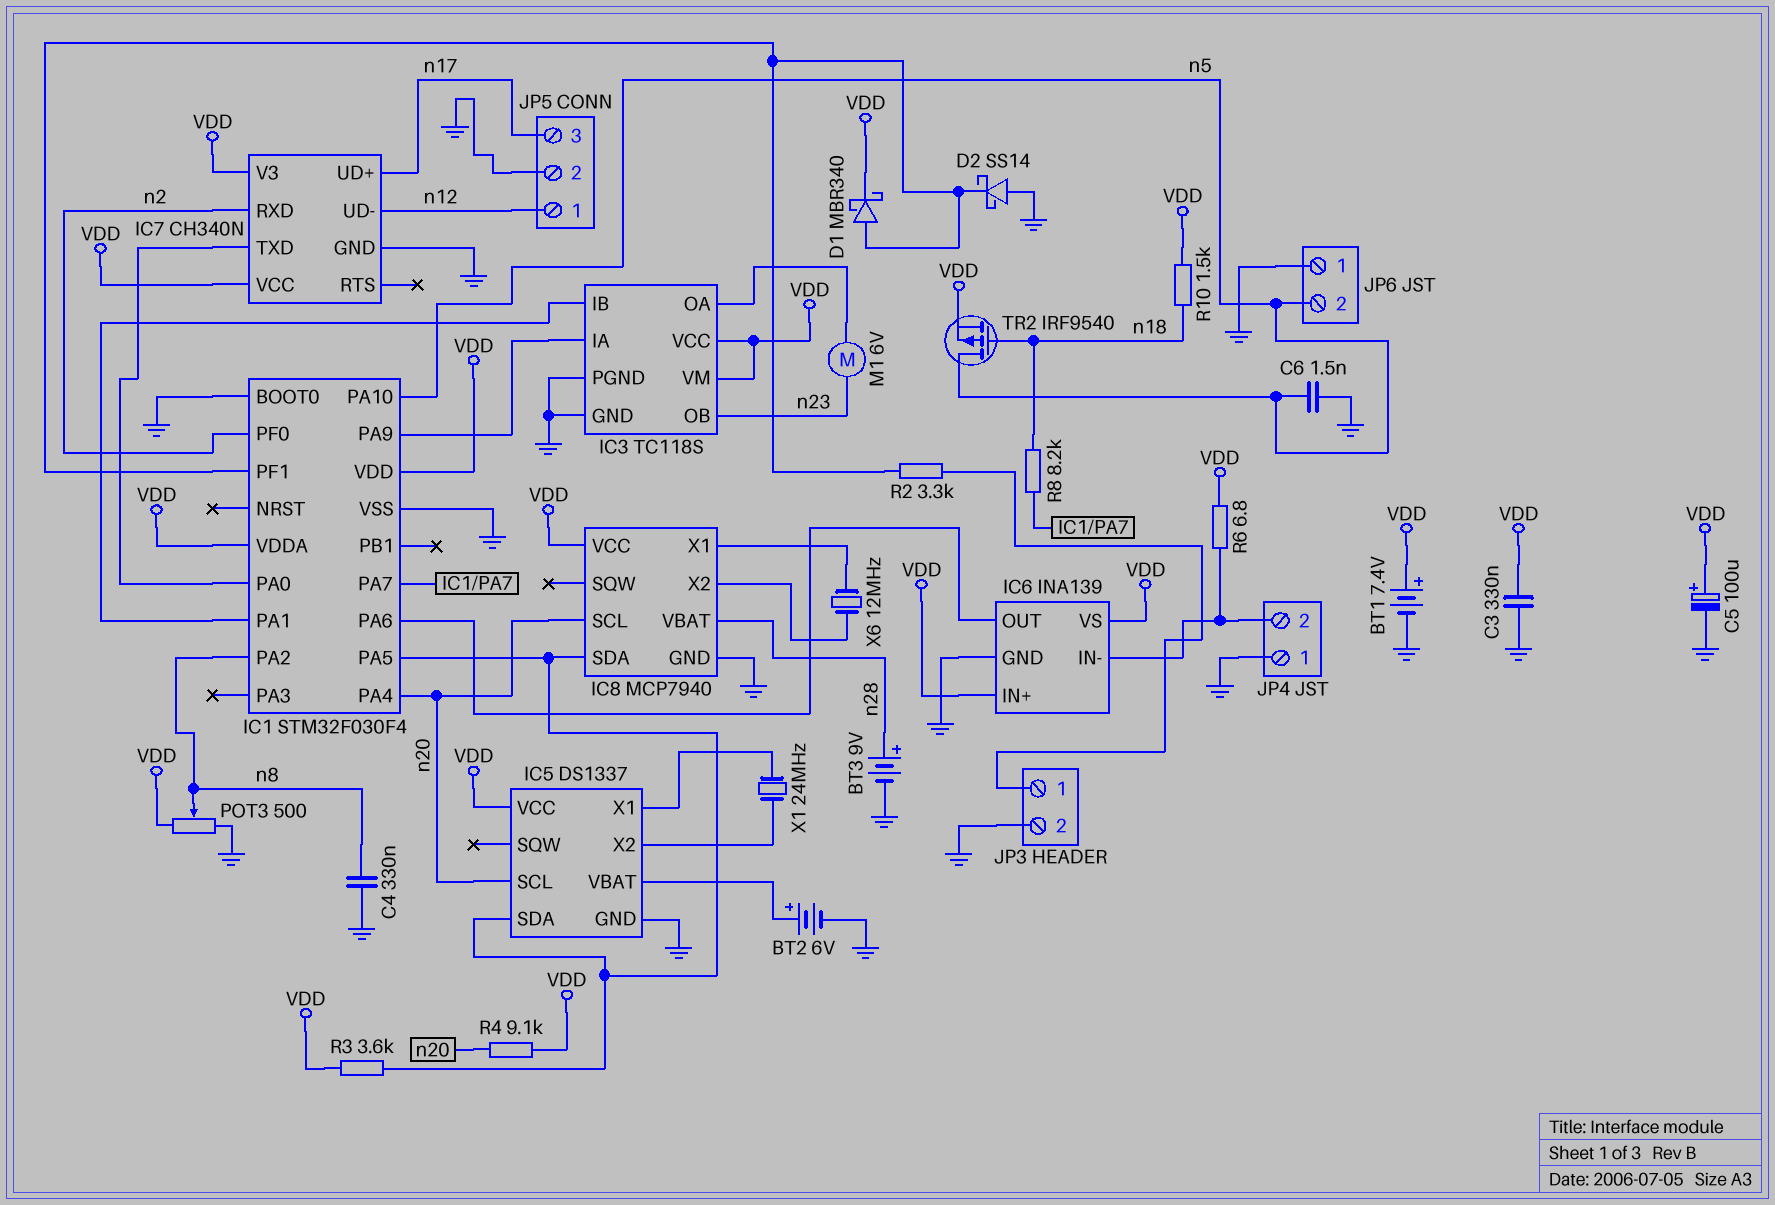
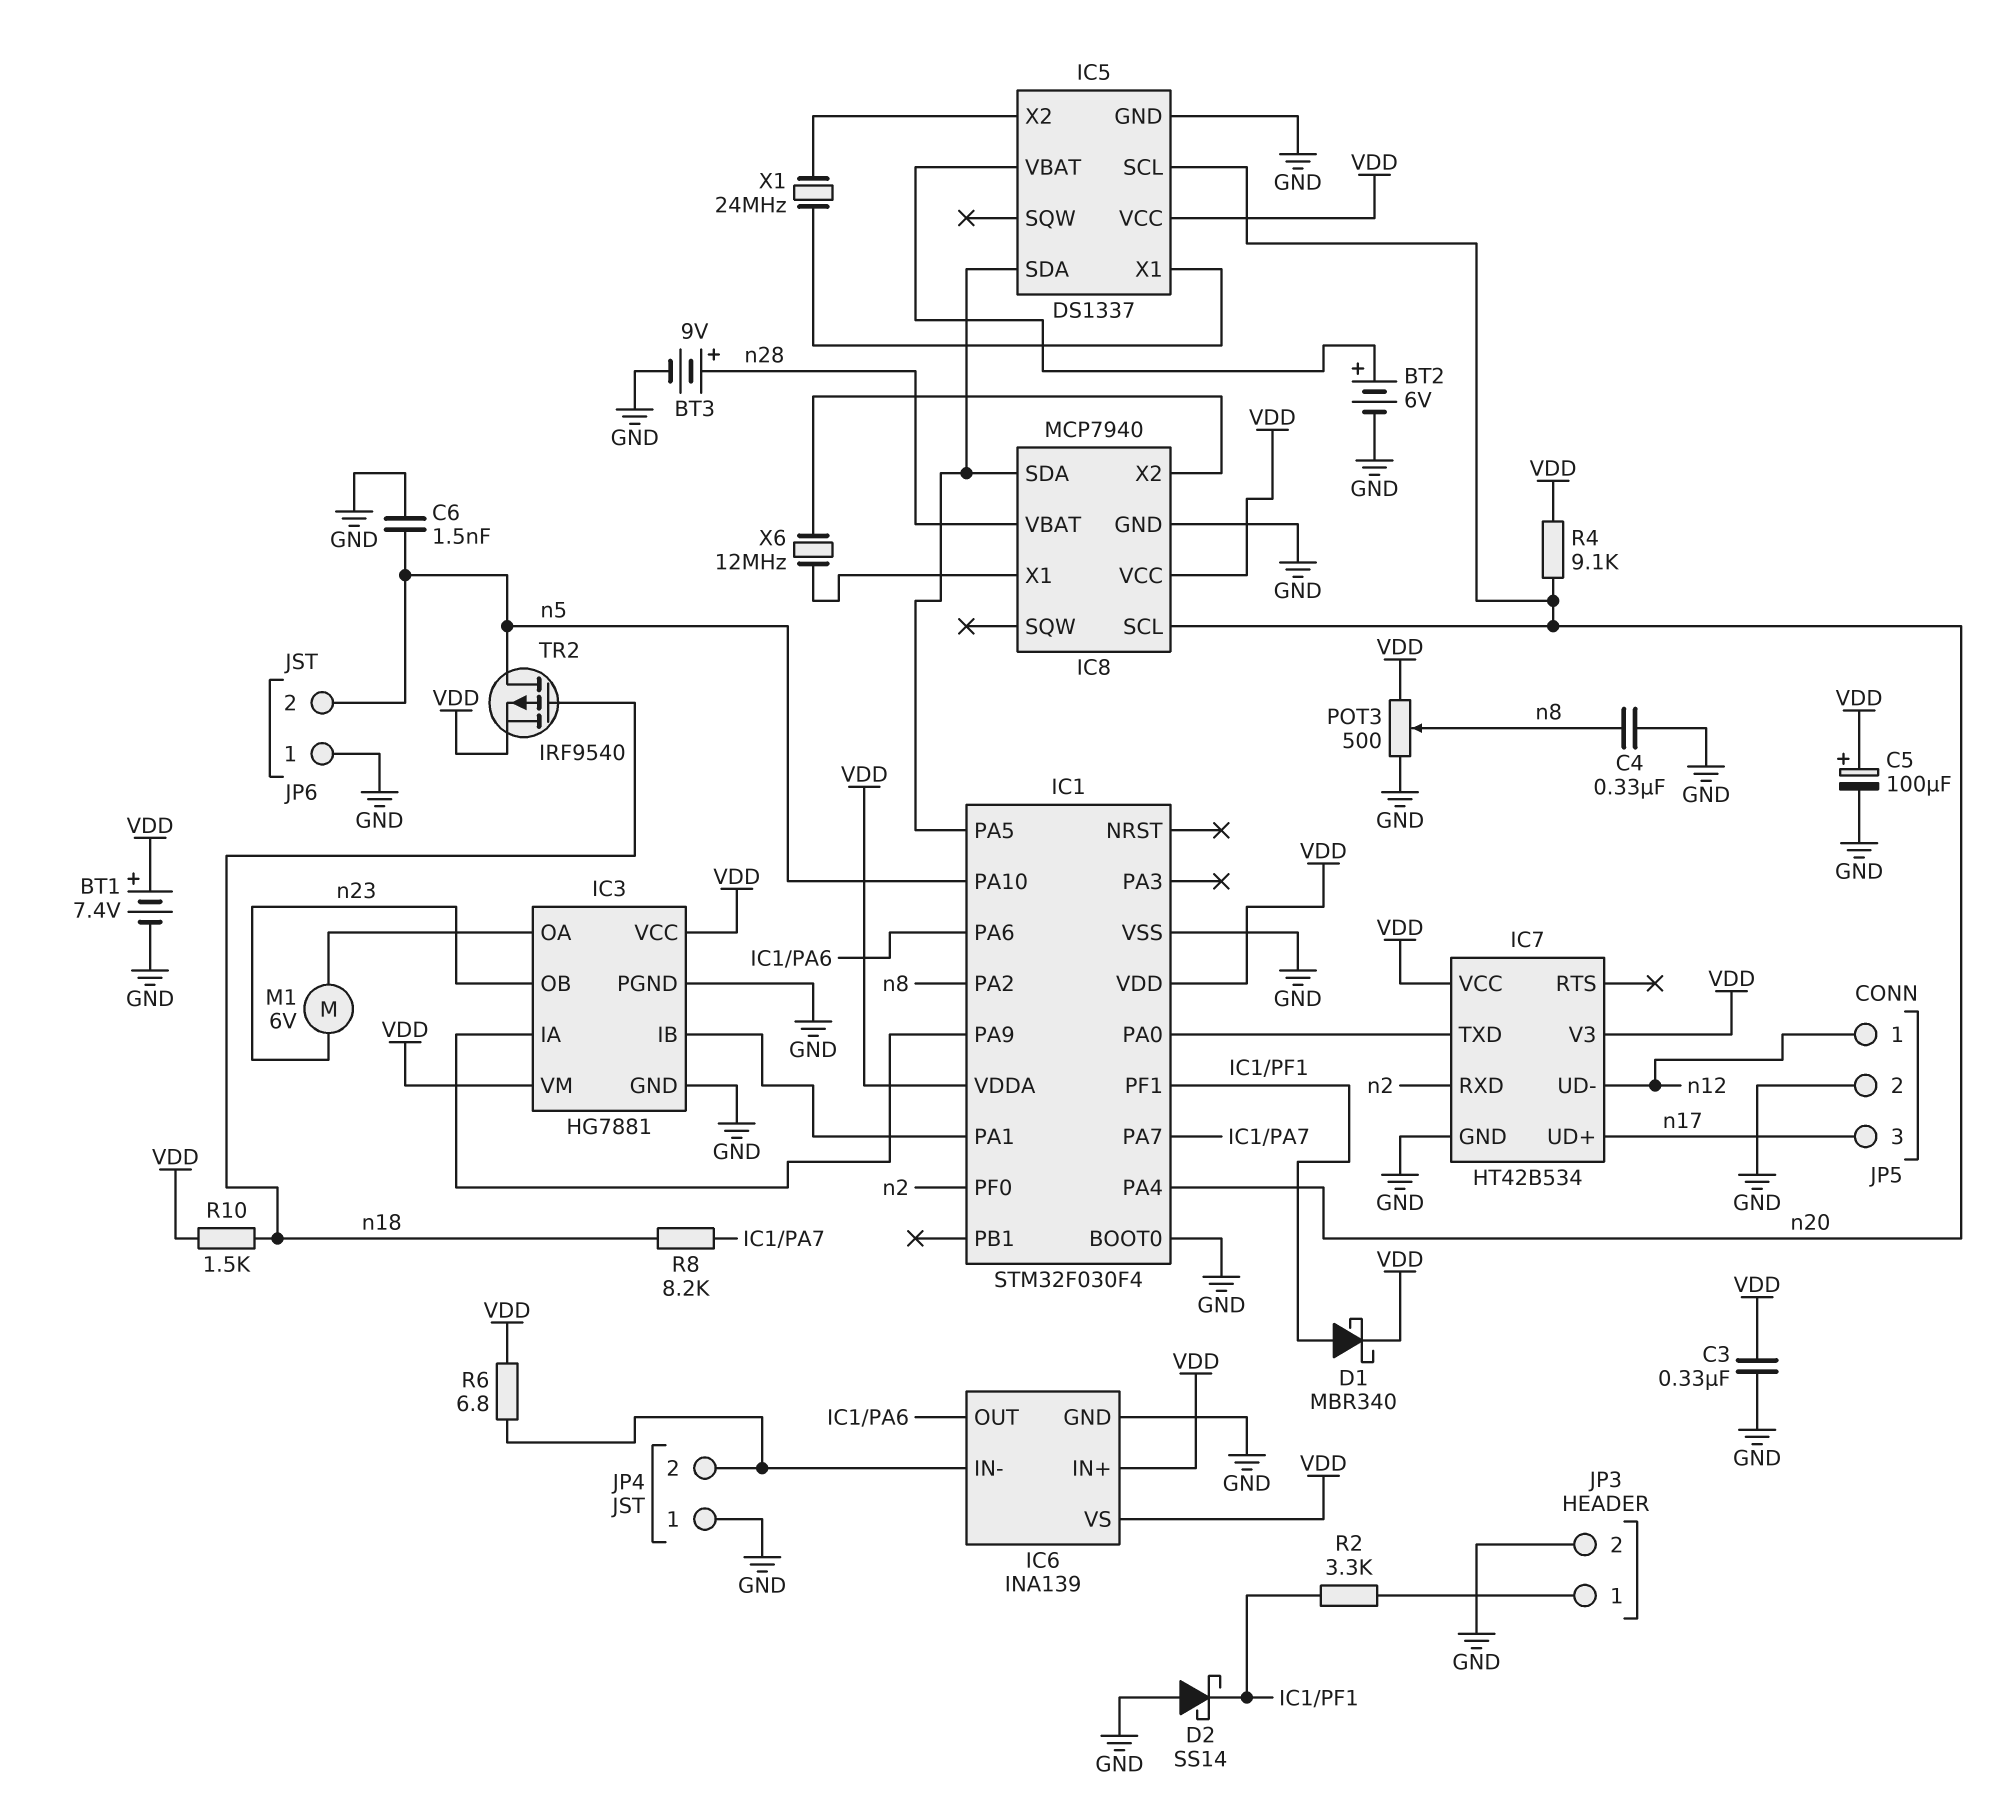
IC3: TC118S -> HG7881
IC7: CH340N -> HT42B534
R3: 3.6k (IC1/PA5, VDD) -> none

